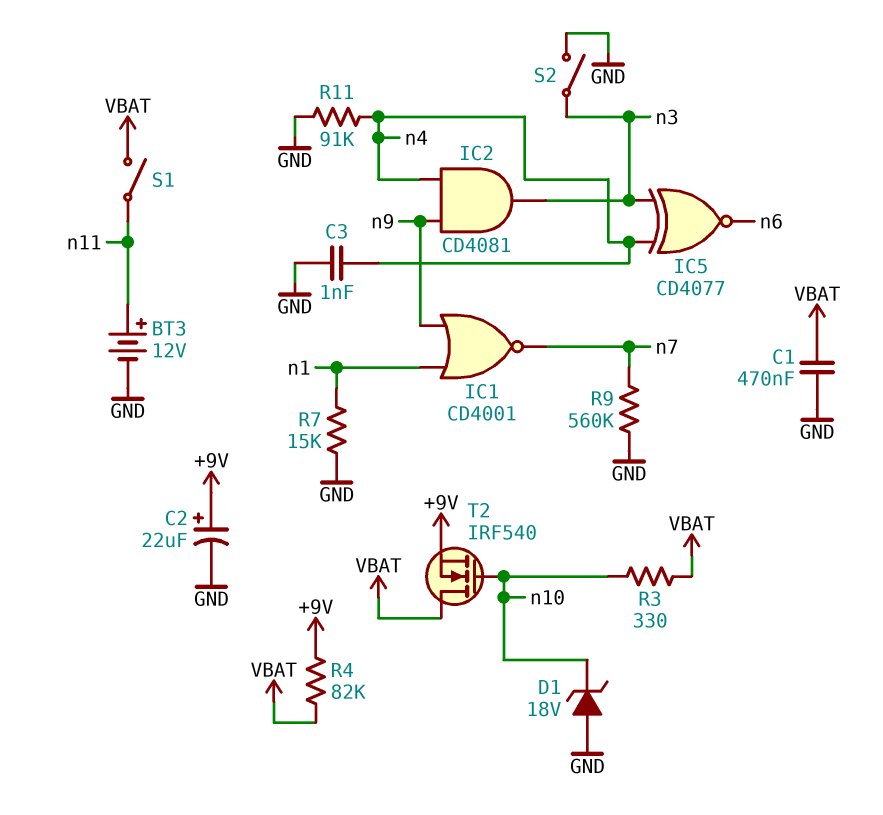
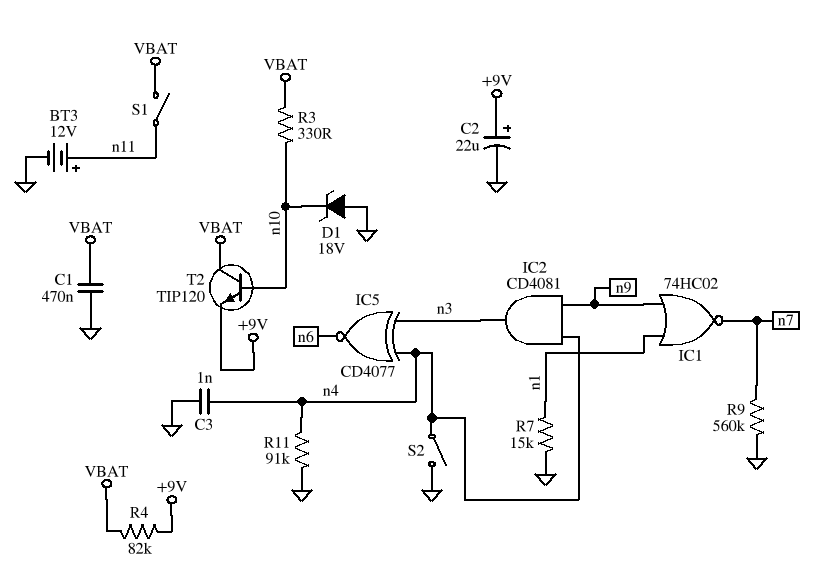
IC1: NOR CD4001 (in n1, in n9, out n7) -> NOR 74HC02 (in n1, in n9, out n7)
S2: switch (GND, n3) -> switch (GND, n4)
T2: NMOS IRF540 (G n10, D VBAT, S +9V) -> NPN TIP120 (B n10, C VBAT, E +9V)

